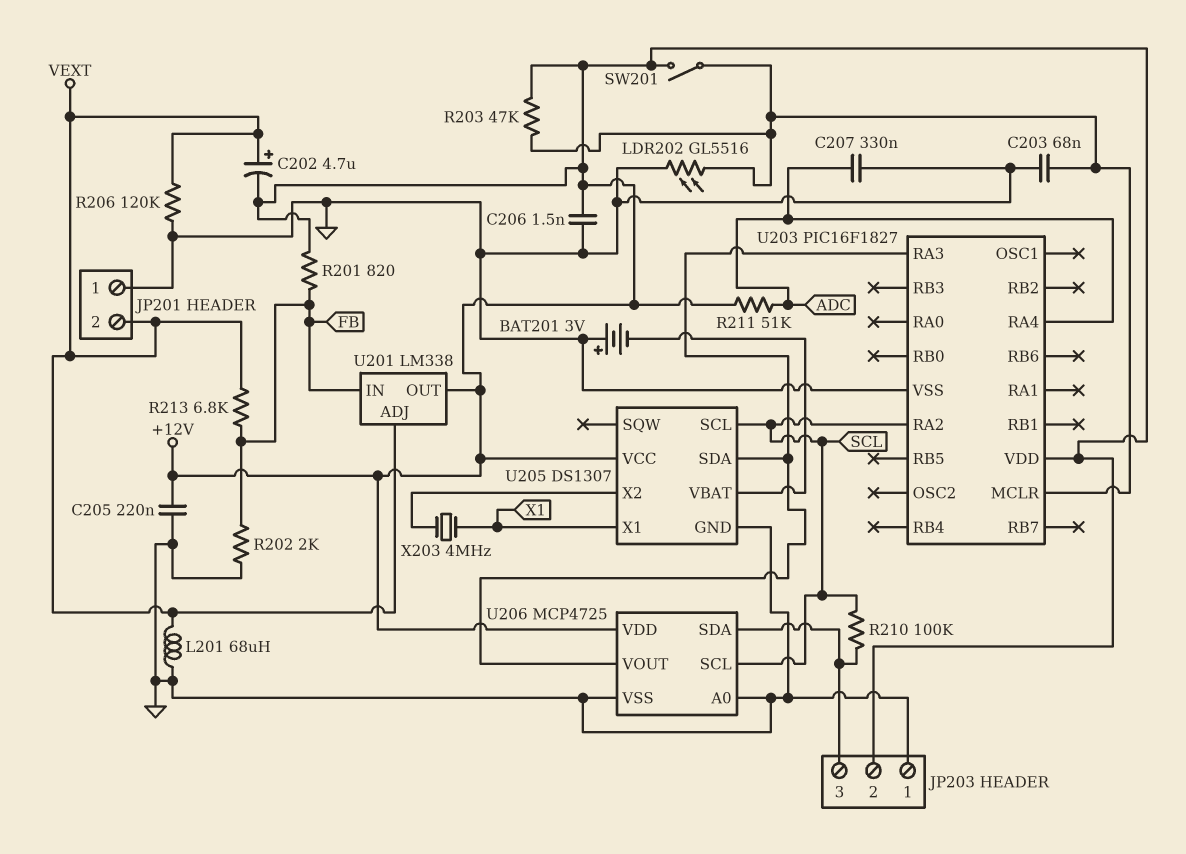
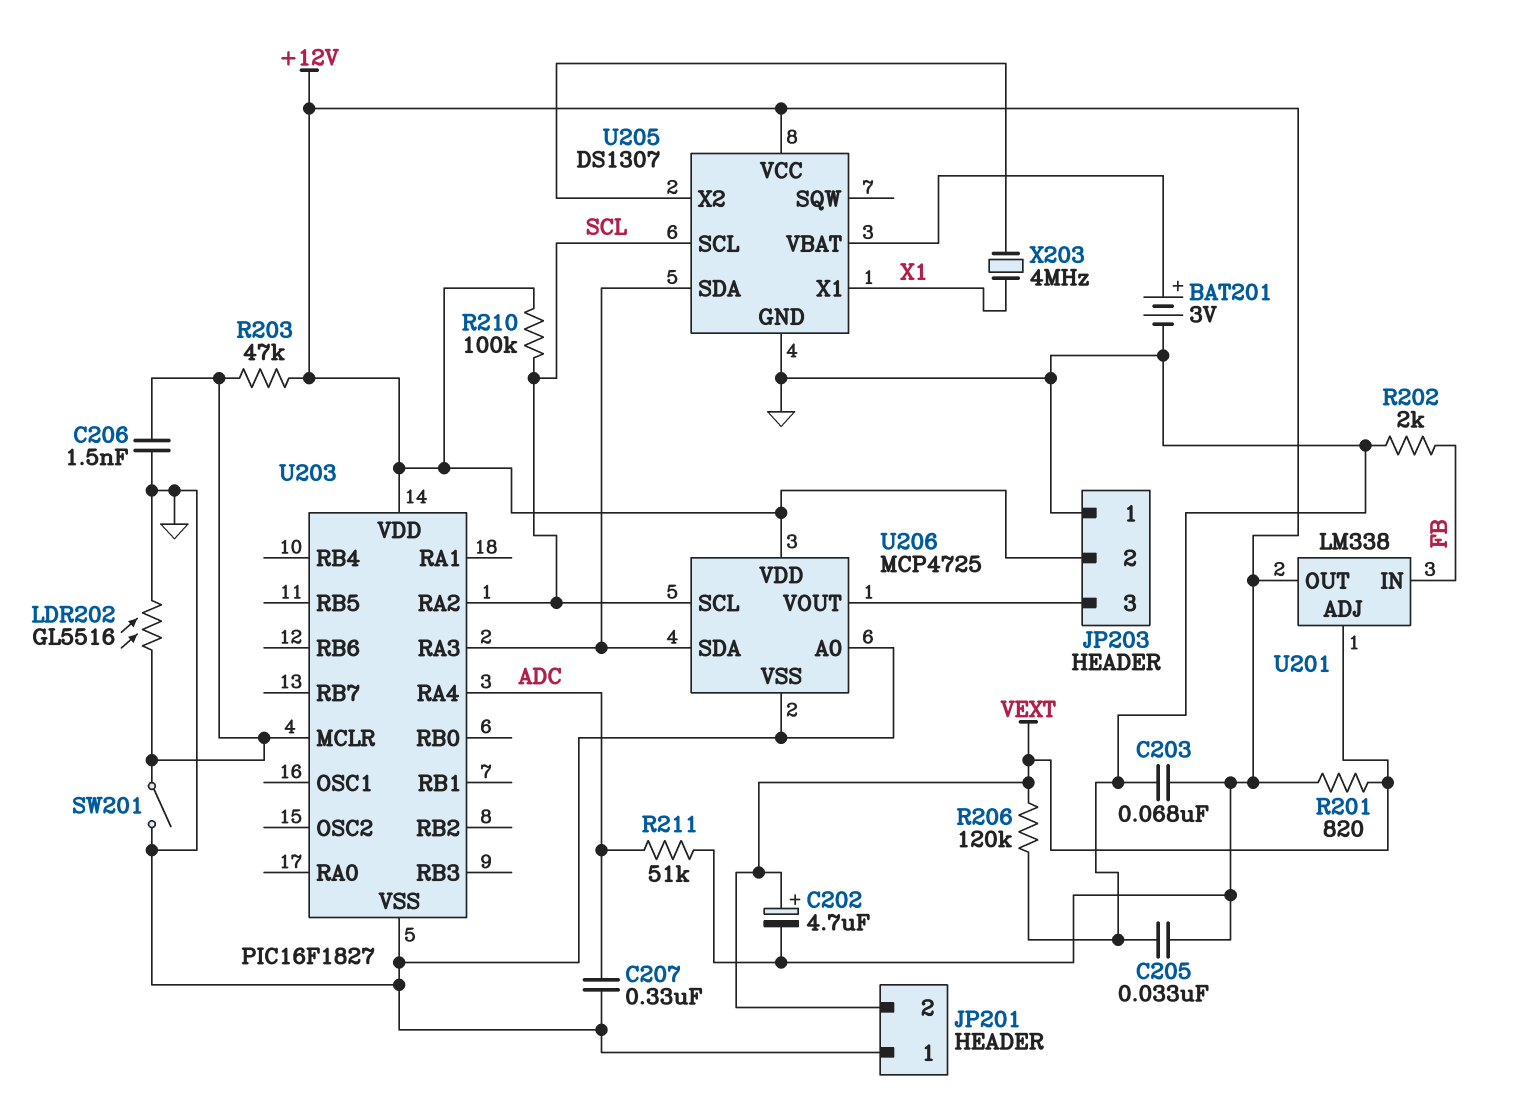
BAT201: 3V (plus GND, minus U205/VBAT) -> 3V (plus U205/VBAT, minus GND)
C203: 68nF (GND, U203/MCLR) -> 68nF (+12V, GND)
C205: 220nF (+12V, GND) -> 33nF (+12V, GND)
C206: 1.5nF (+12V, GND) -> 1.5nF (GND, U203/MCLR)
L201: 68uH (GND, VEXT) -> none
R201: 820 (+12V, FB) -> 820 (+12V, VEXT)
R210: 100k (JP203/3, SCL) -> 100k (+12V, SCL)
R213: 6.8k (FB, VEXT) -> none
SW201: switch (+12V, U203/MCLR) -> switch (GND, U203/MCLR)
U206 pin SDA: JP203/3 -> U203/RA3
U206 pin VOUT: U203/RA3 -> JP203/3

